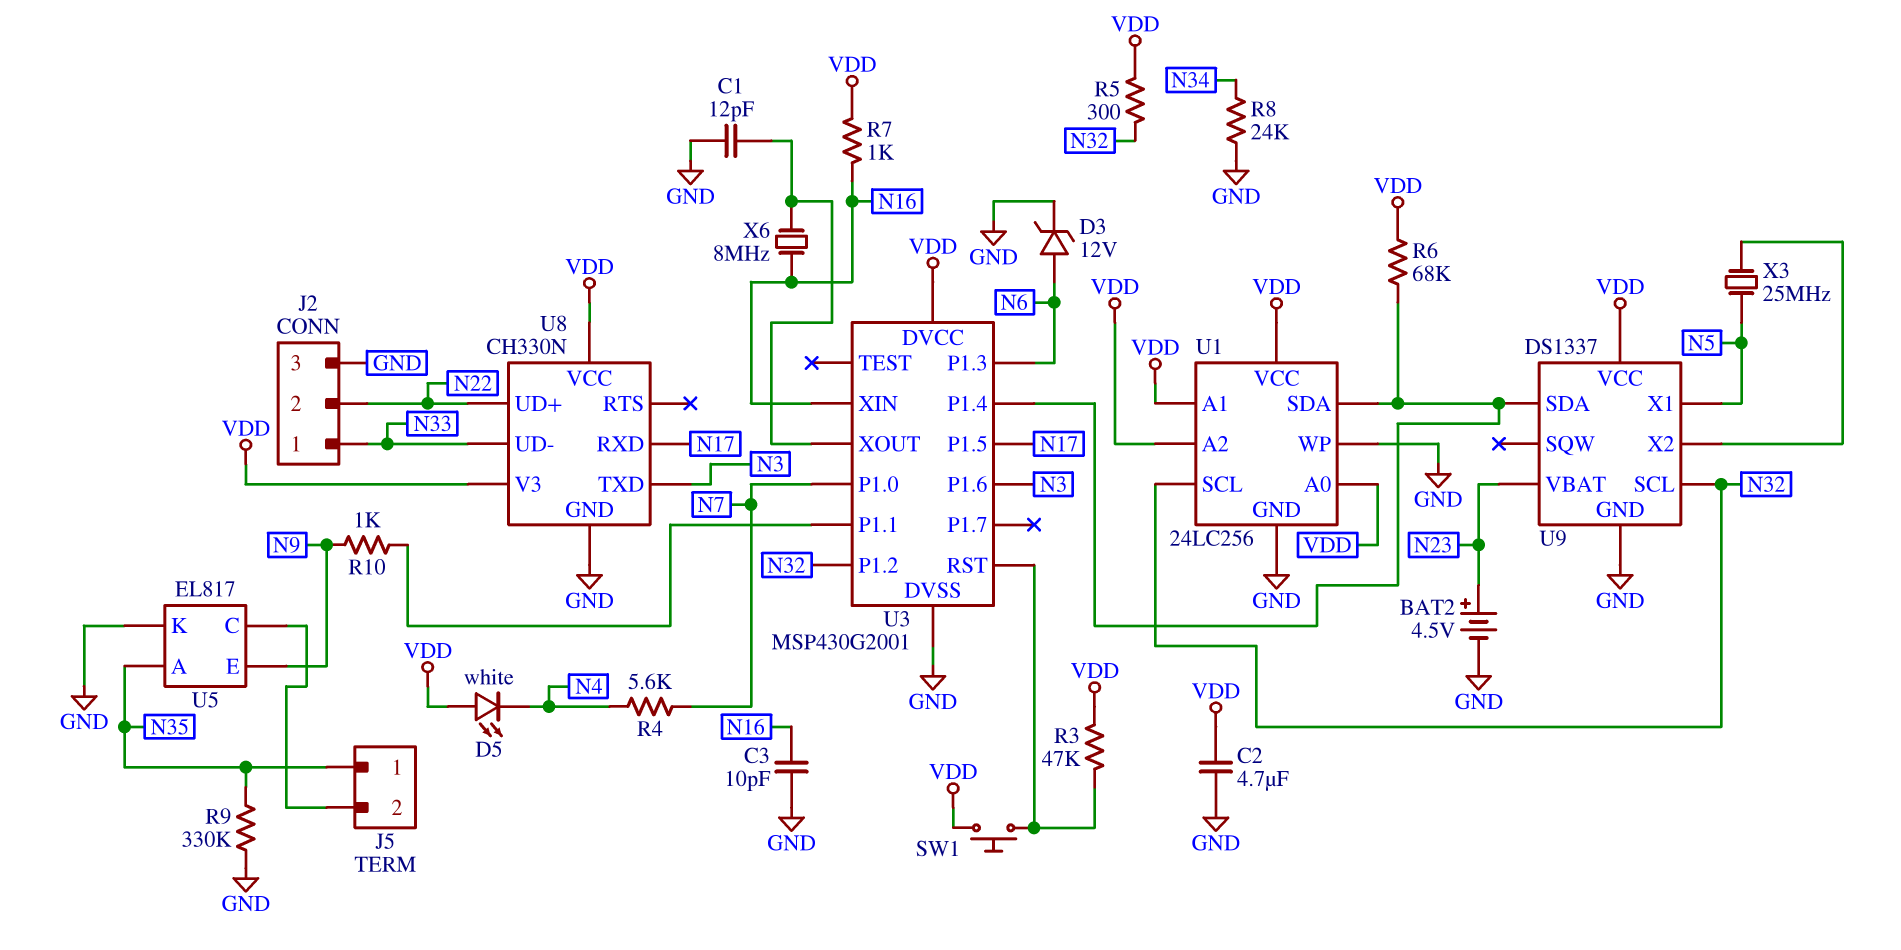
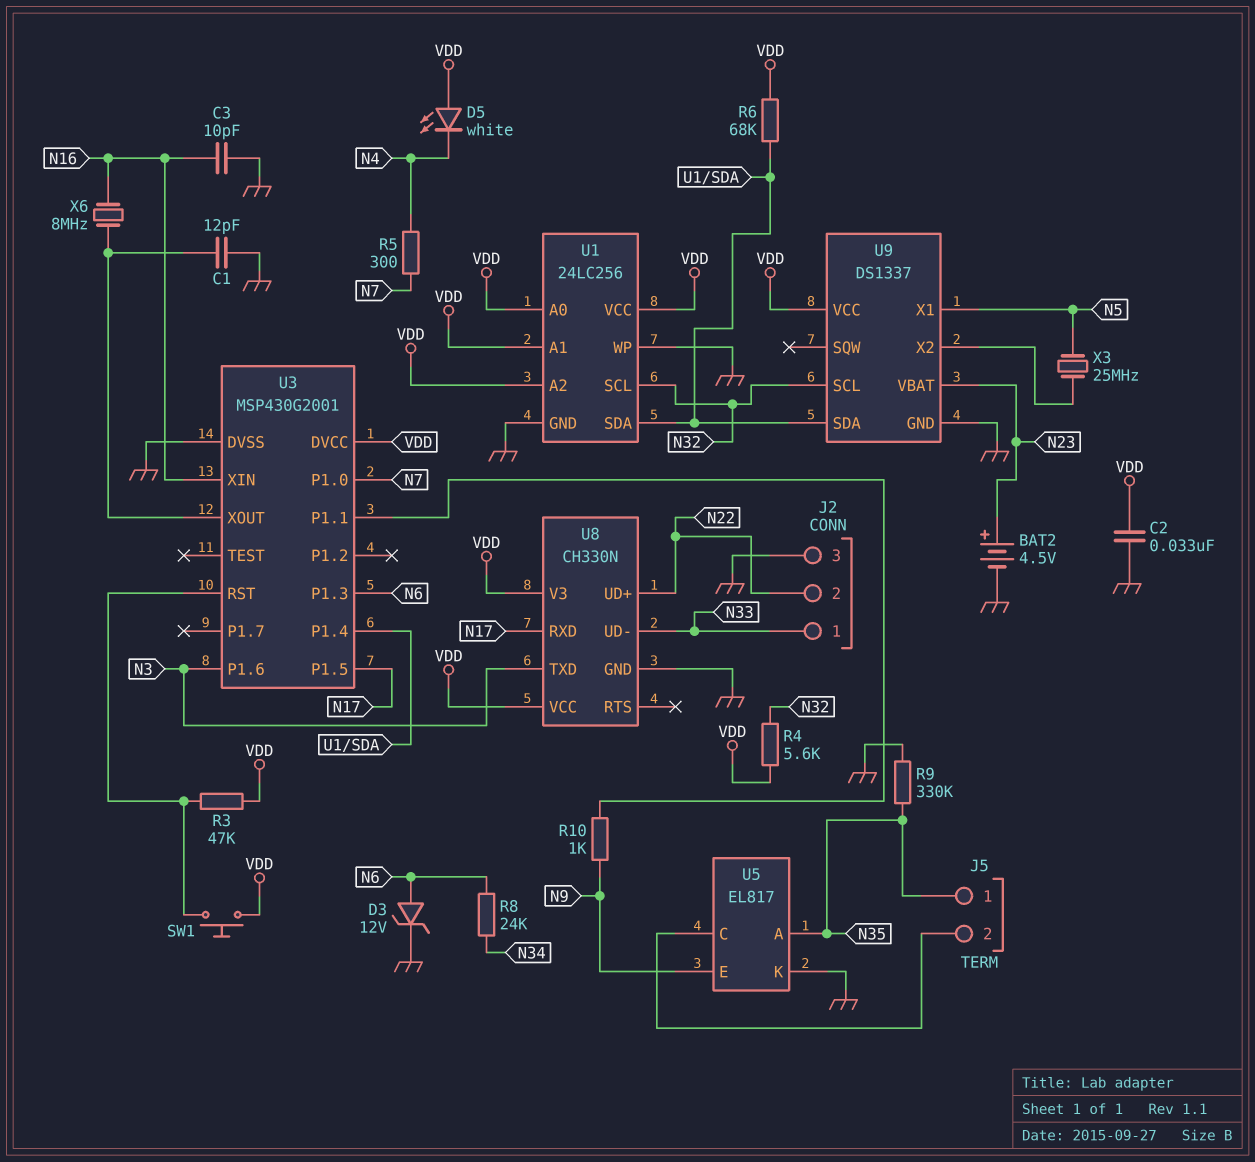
C2: 4.7uF (GND, VDD) -> 33nF (GND, VDD)
R4: 5.6k (N4, N7) -> 5.6k (N32, VDD)
R5: 300 (N32, VDD) -> 300 (N4, N7)
R7: 1k (N16, VDD) -> none
R8: 24k (GND, N34) -> 24k (N6, N34)
U3 pin P1.2: N32 -> none

